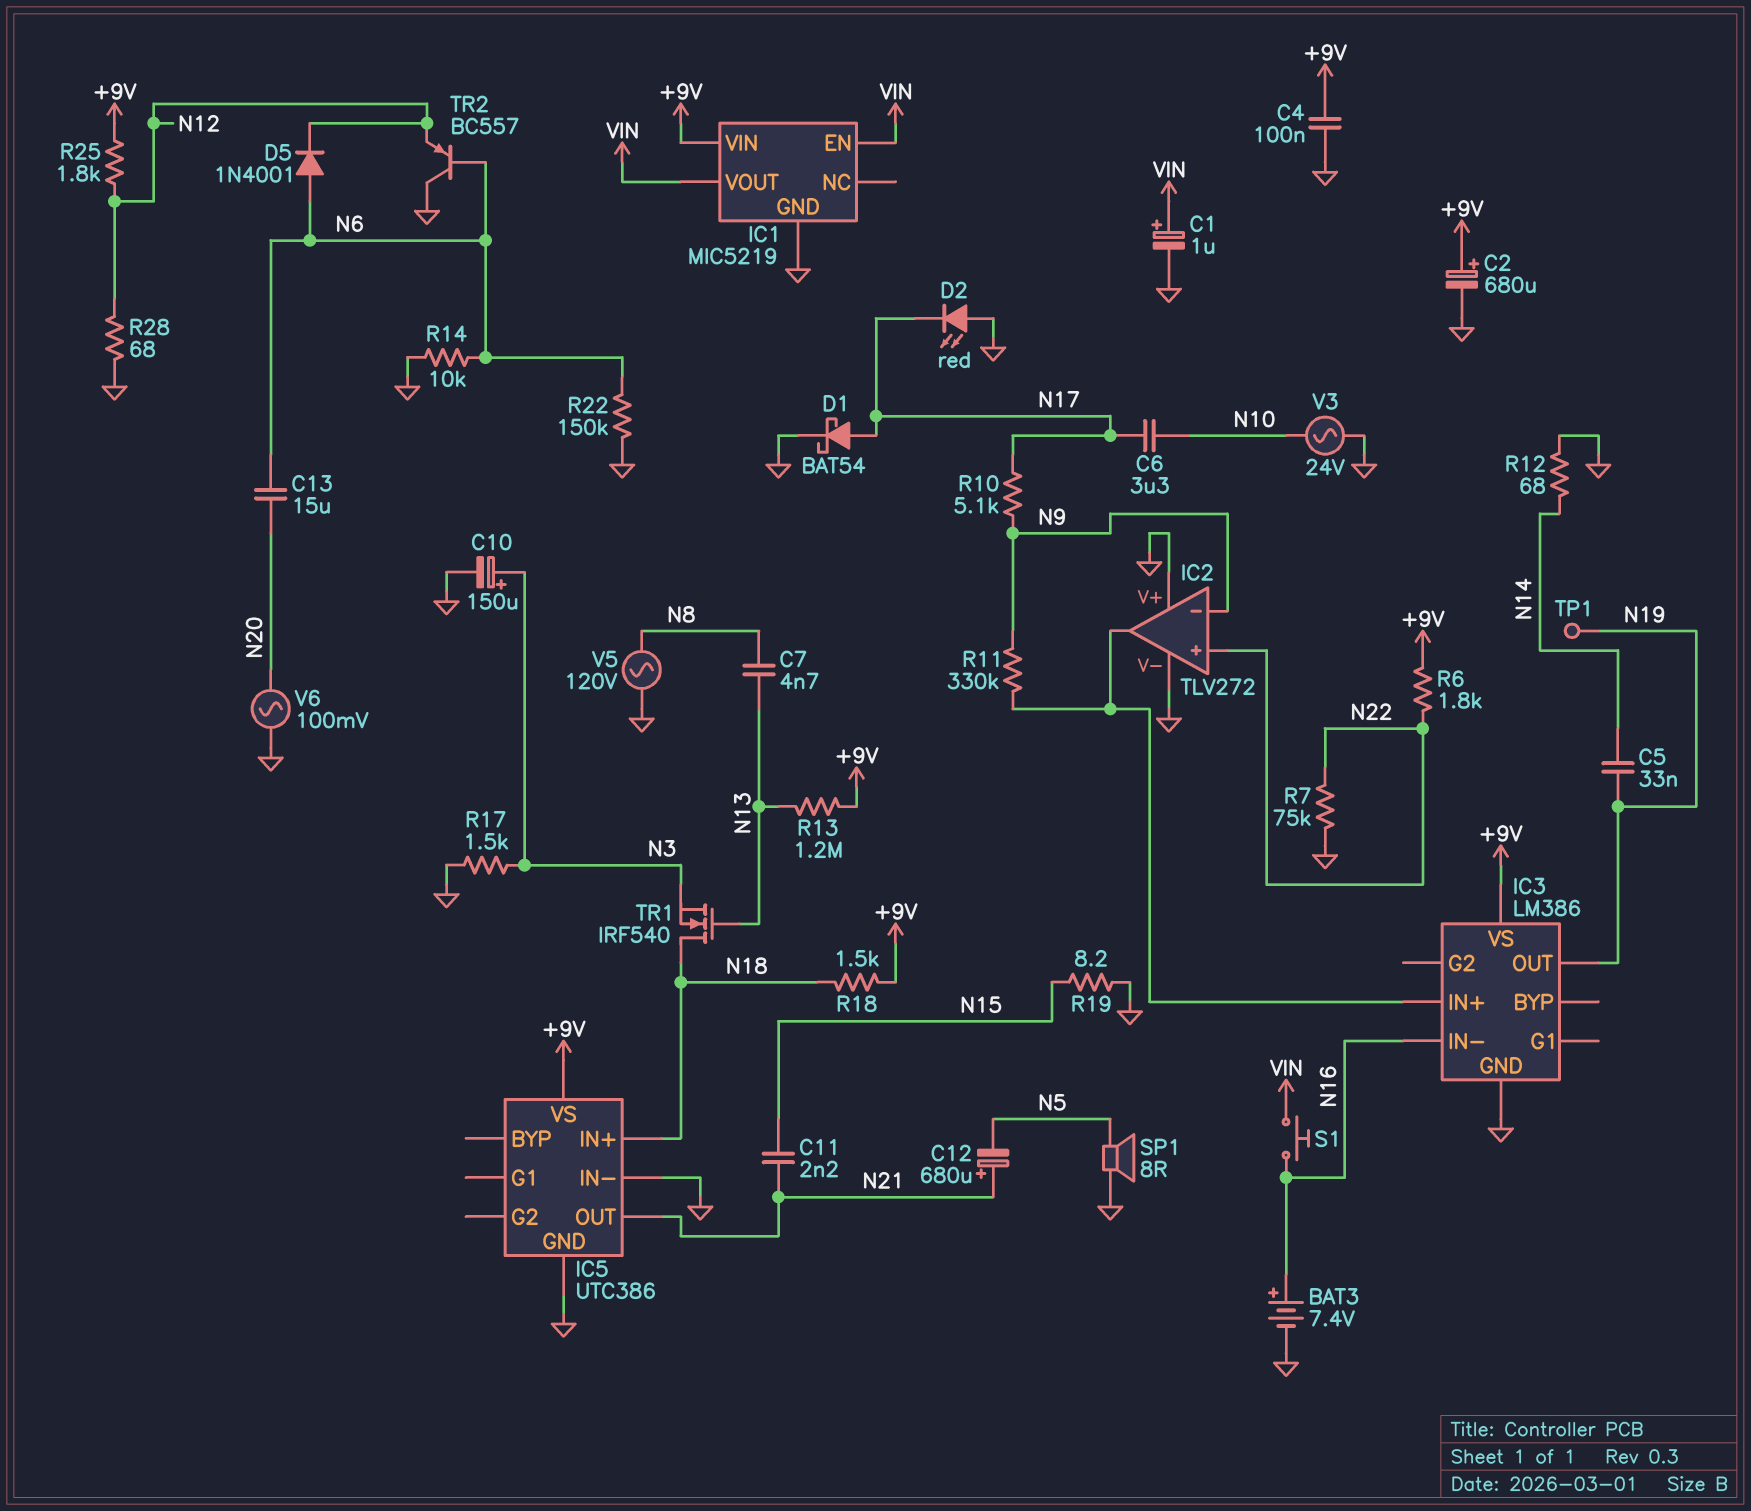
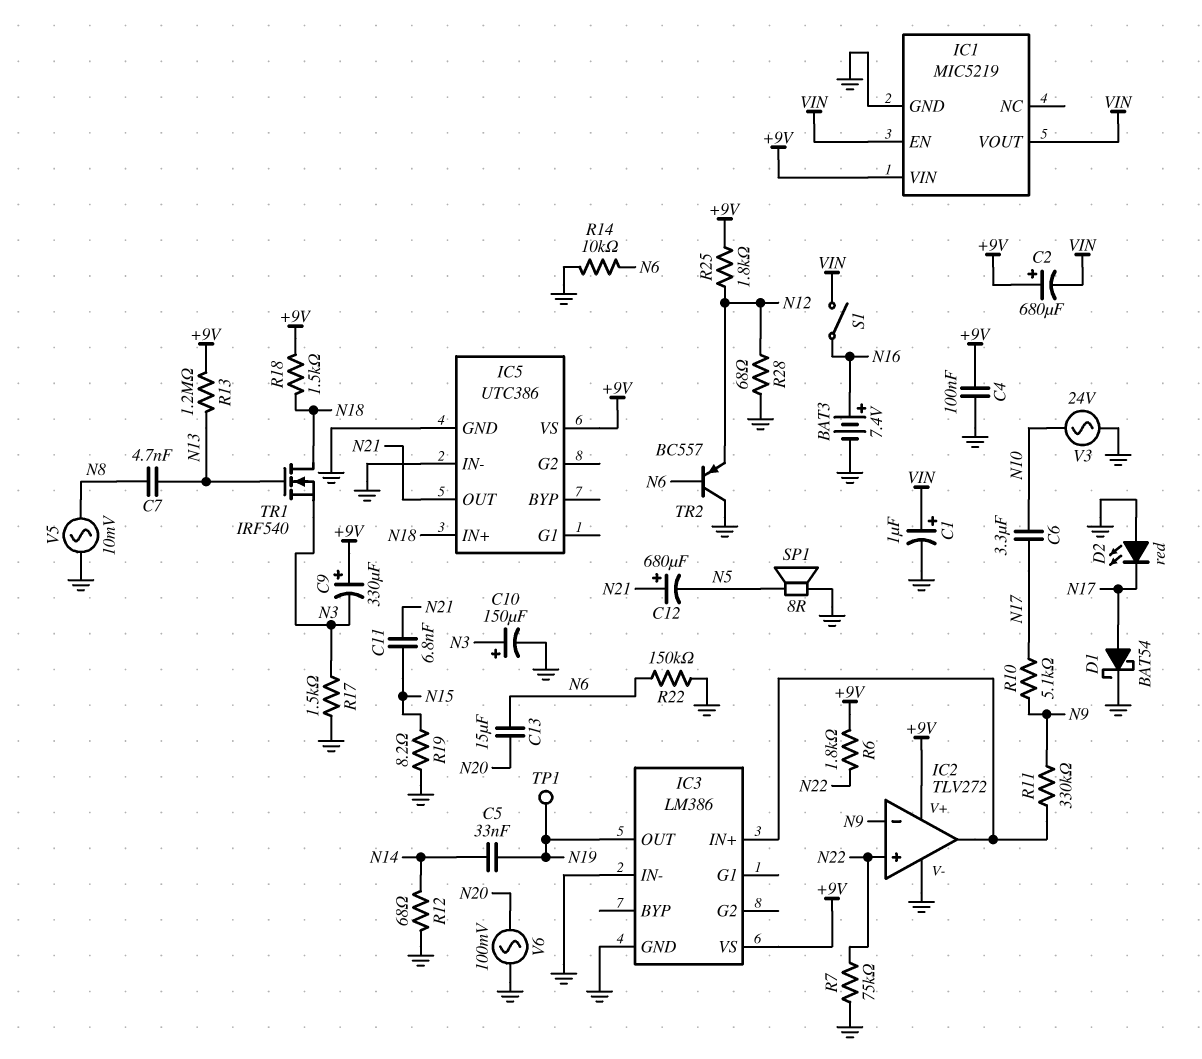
C2: 680uF (plus +9V, minus GND) -> 680uF (plus +9V, minus VIN)
C9: none -> 330uF (plus +9V, minus N3)
C11: 2.2nF (N15, N21) -> 6.8nF (N15, N21)
D5: diode 1N4001 (A N6, K N12) -> none
IC2 pin V+: GND -> +9V
IC3 pin IN-: N16 -> GND
S1: button (N16, VIN) -> switch (N16, VIN)
V5: AC 120V (GND, N8) -> AC 10mV (GND, N8)

